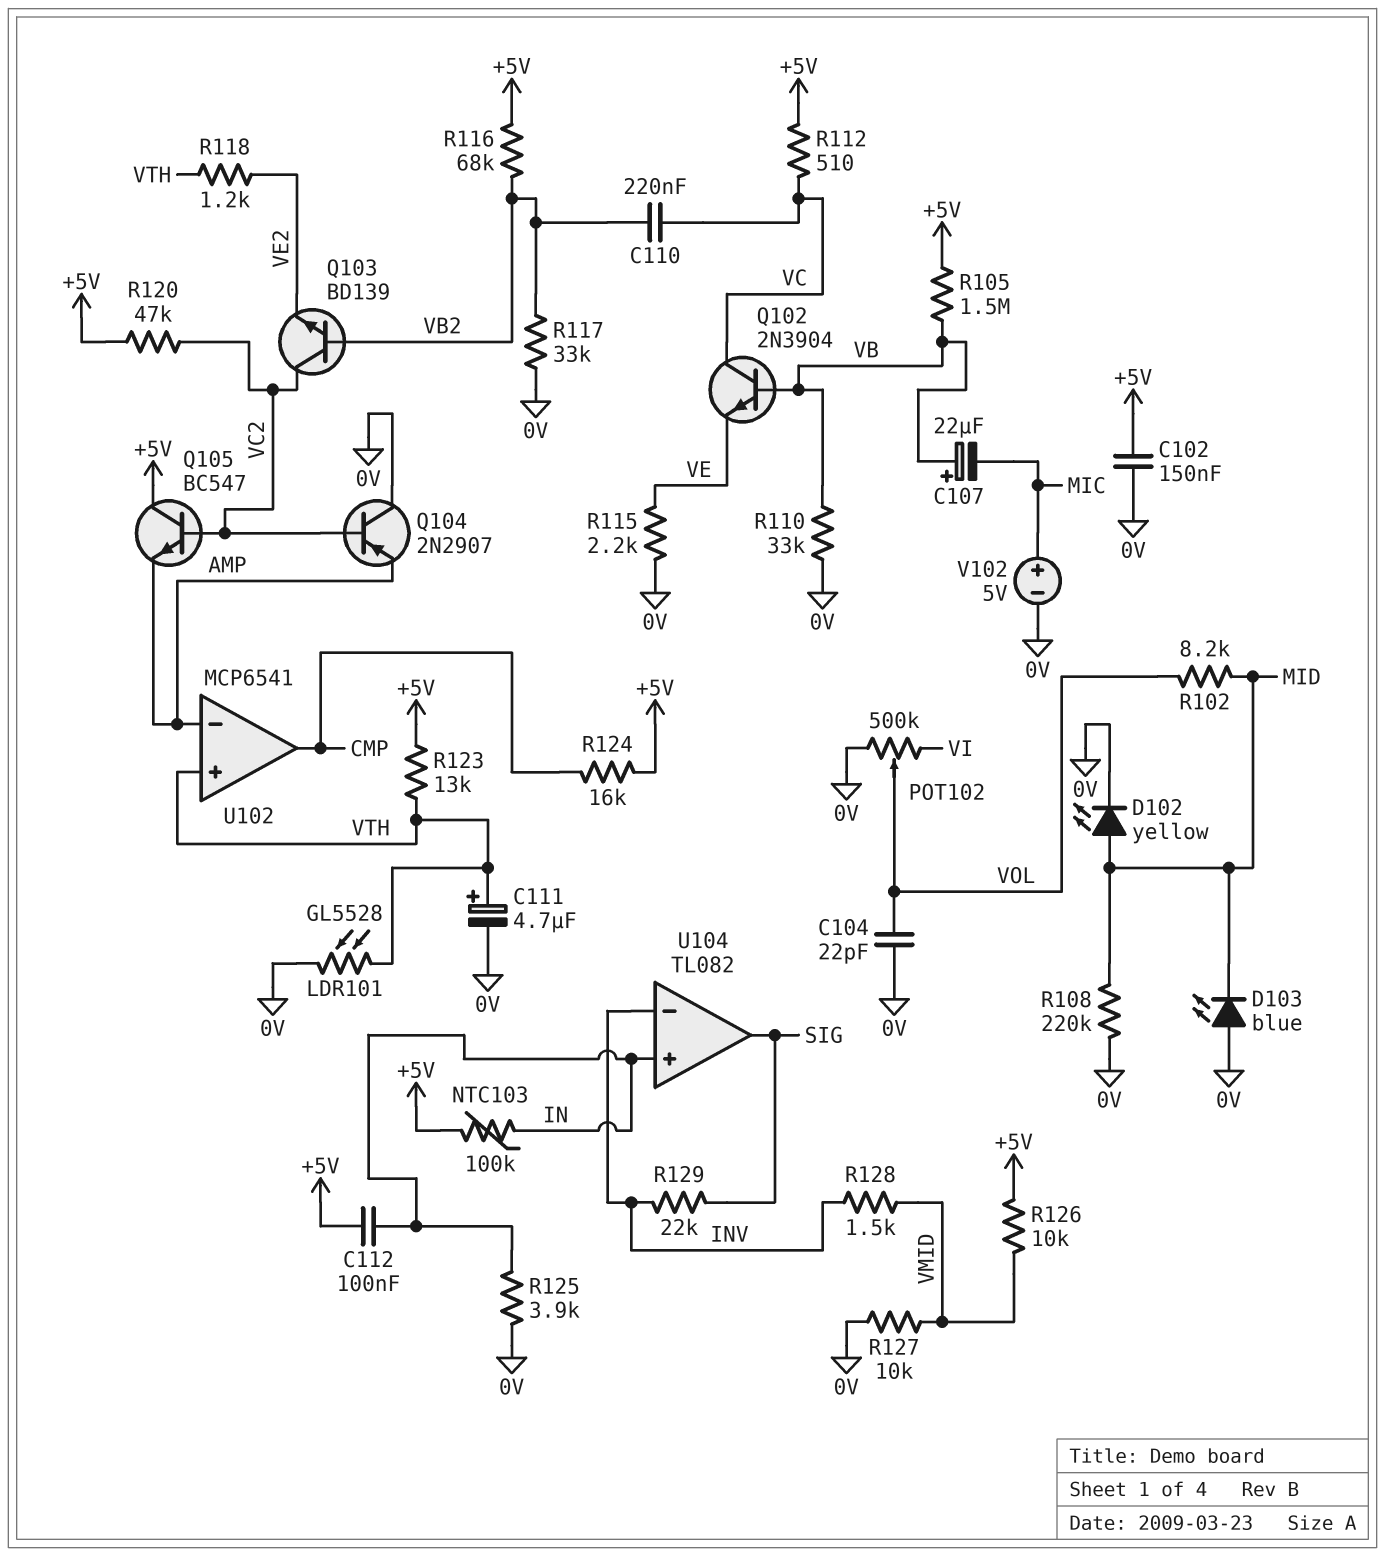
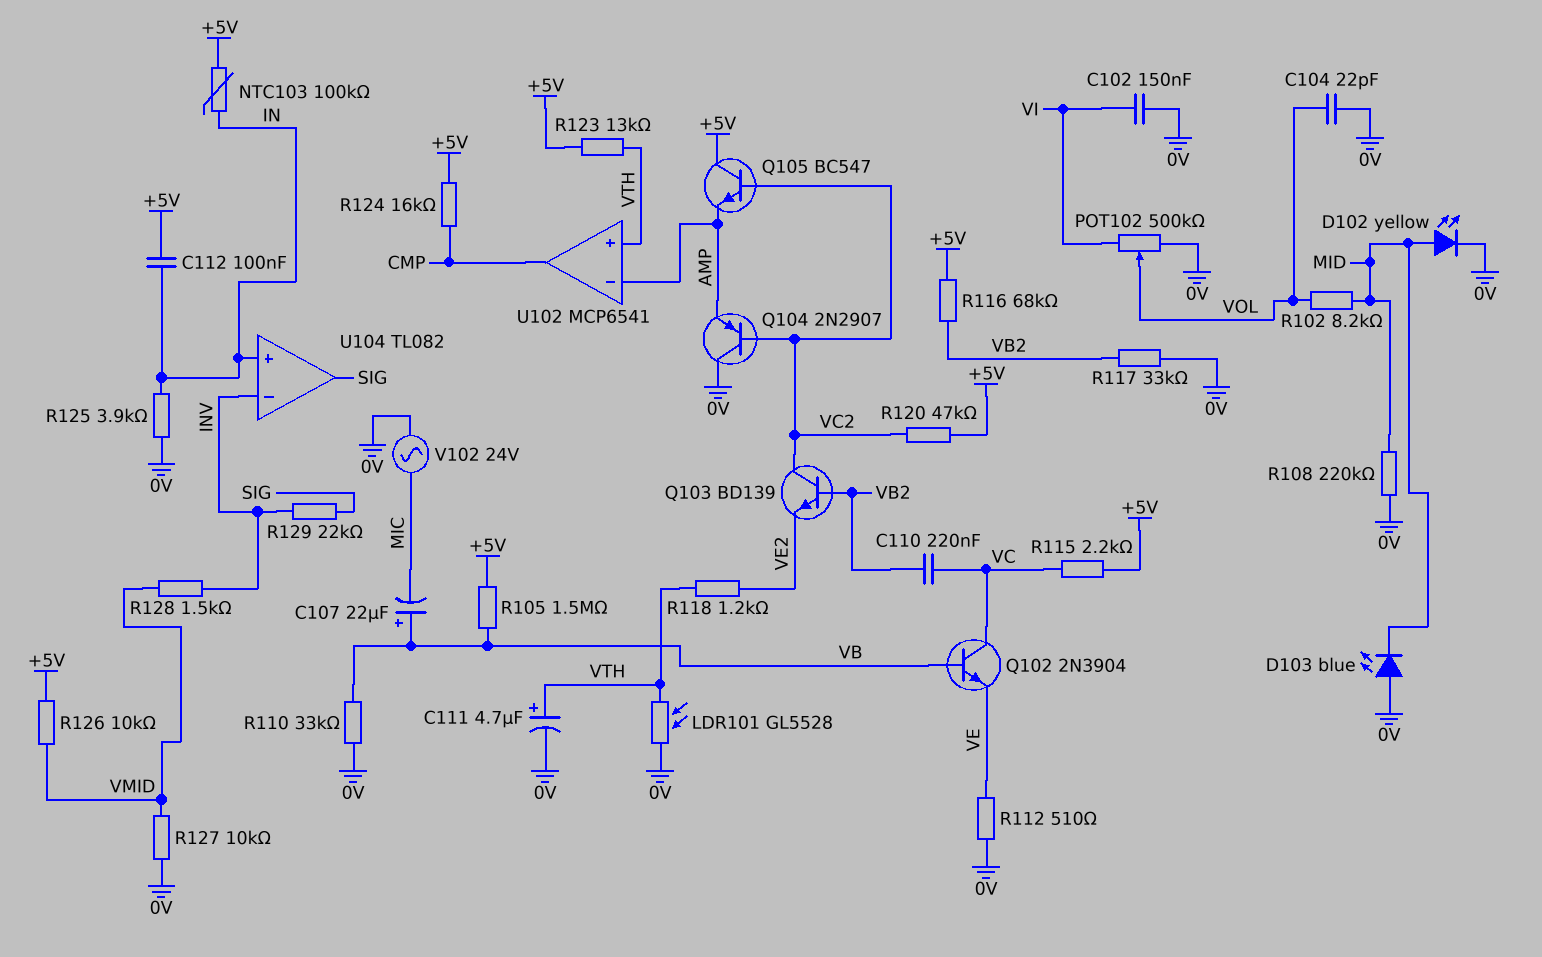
C102: 150nF (+5V, 0V) -> 150nF (0V, VI)
R112: 510 (+5V, VC) -> 510 (0V, VE)
R115: 2.2k (0V, VE) -> 2.2k (+5V, VC)
V102: 5V (plus MIC, minus 0V) -> AC 24V (0V, MIC)

